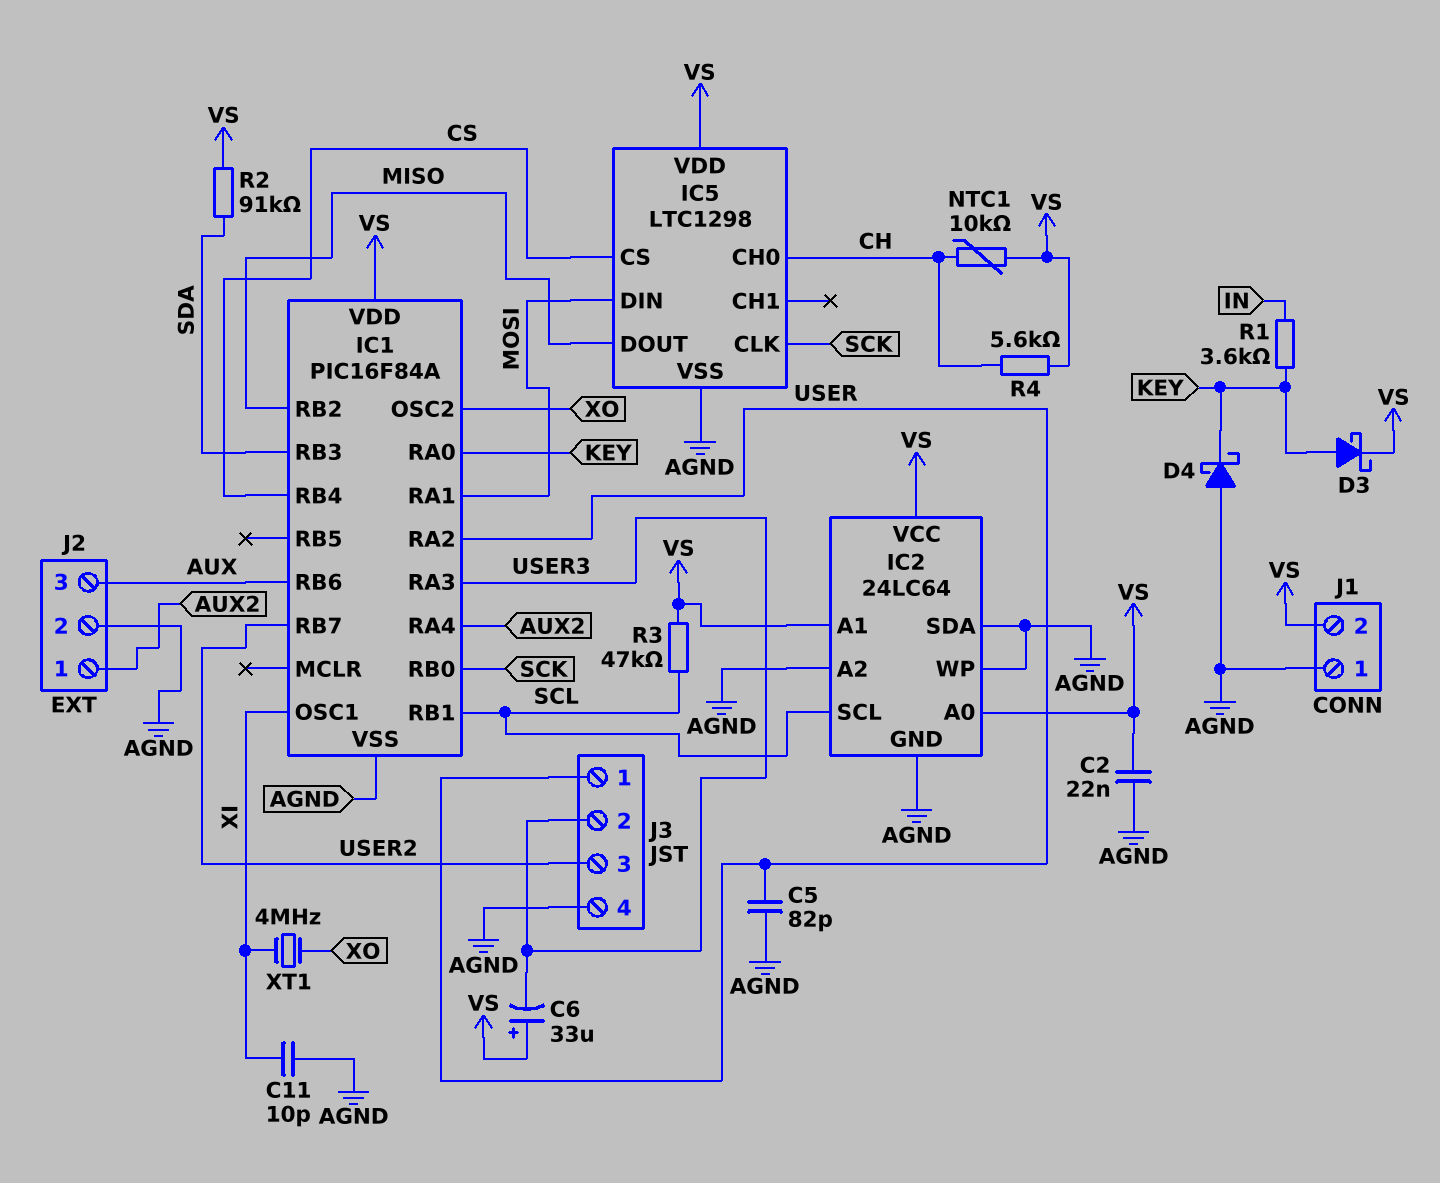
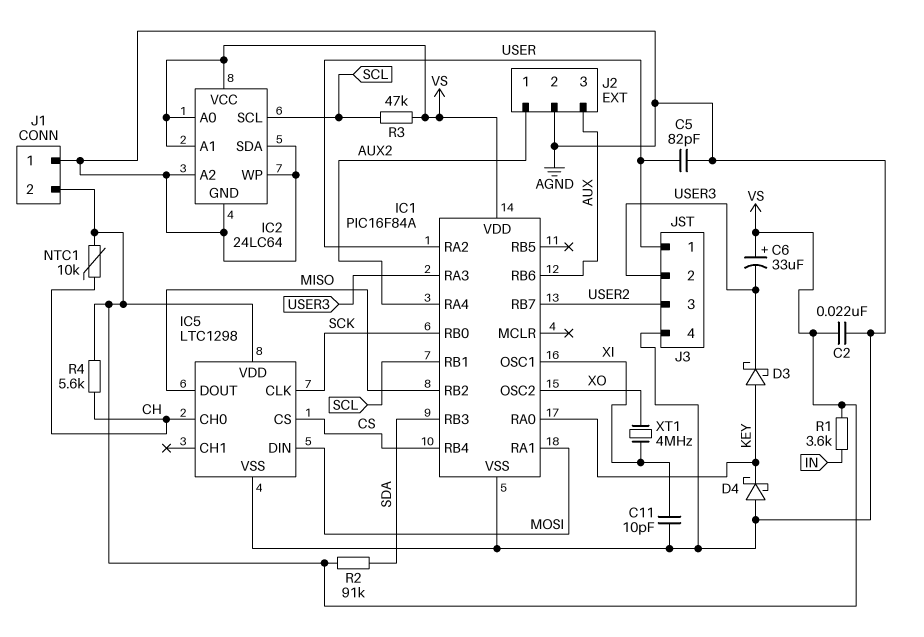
D3: schottky (A KEY, K VS) -> schottky (A KEY, K USER3)
R1: 3.6k (IN, KEY) -> 3.6k (IN, VS)

